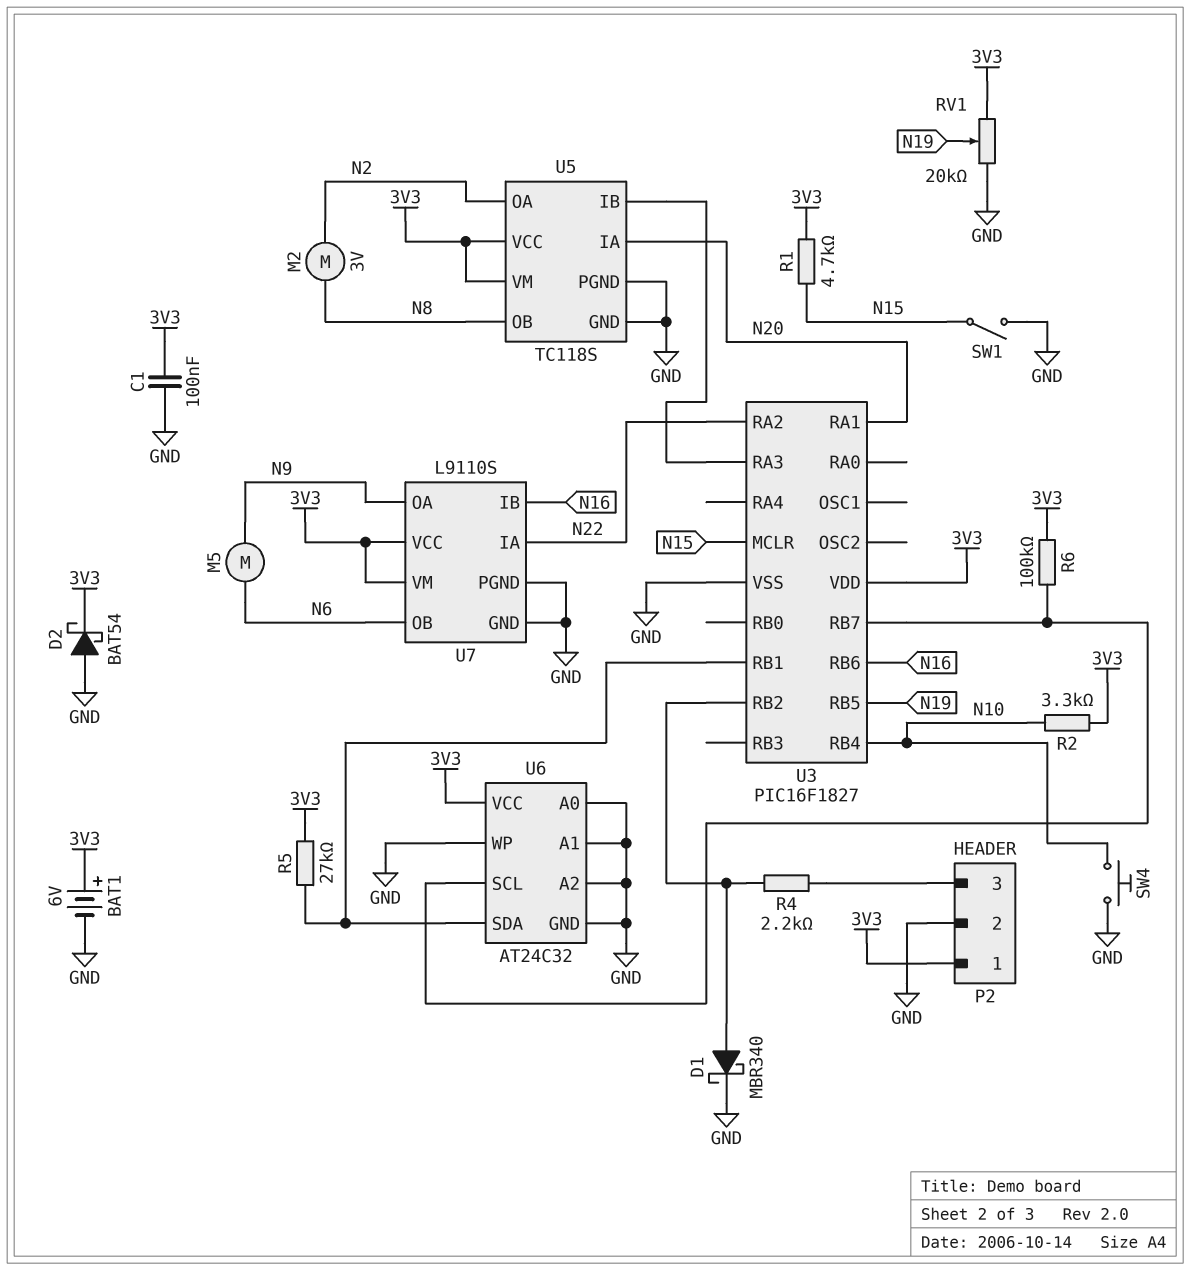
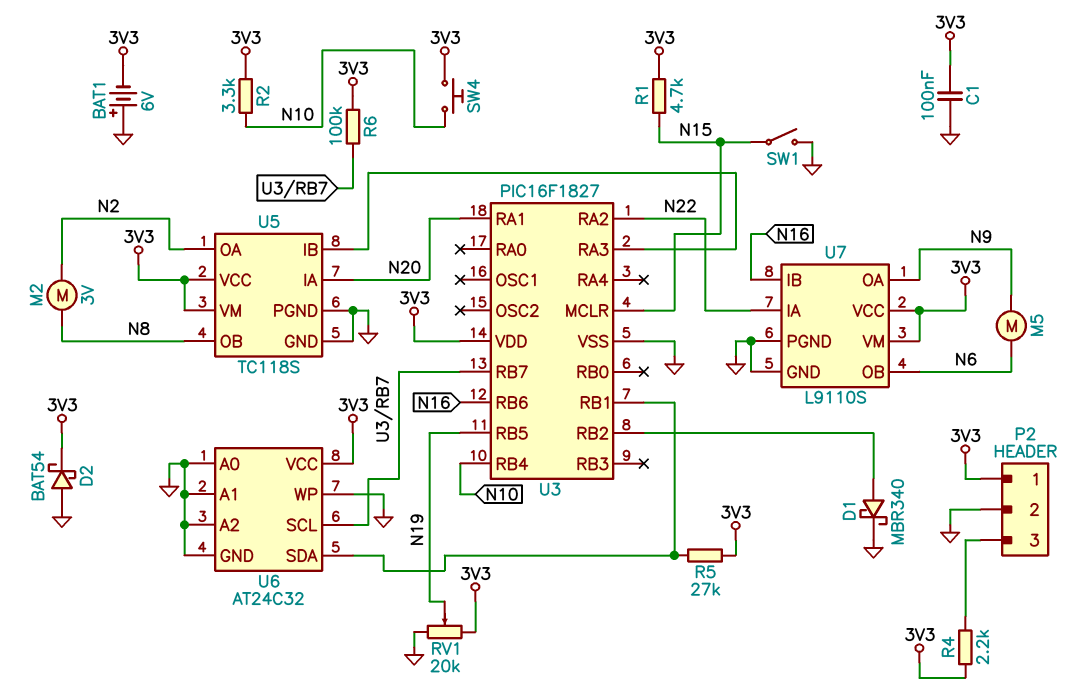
BAT1: 6V (plus 3V3, minus GND) -> 6V (plus GND, minus 3V3)
R4: 2.2k (P2/3, U3/RB2) -> 2.2k (3V3, P2/3)
SW4: button (GND, N10) -> button (3V3, N10)

